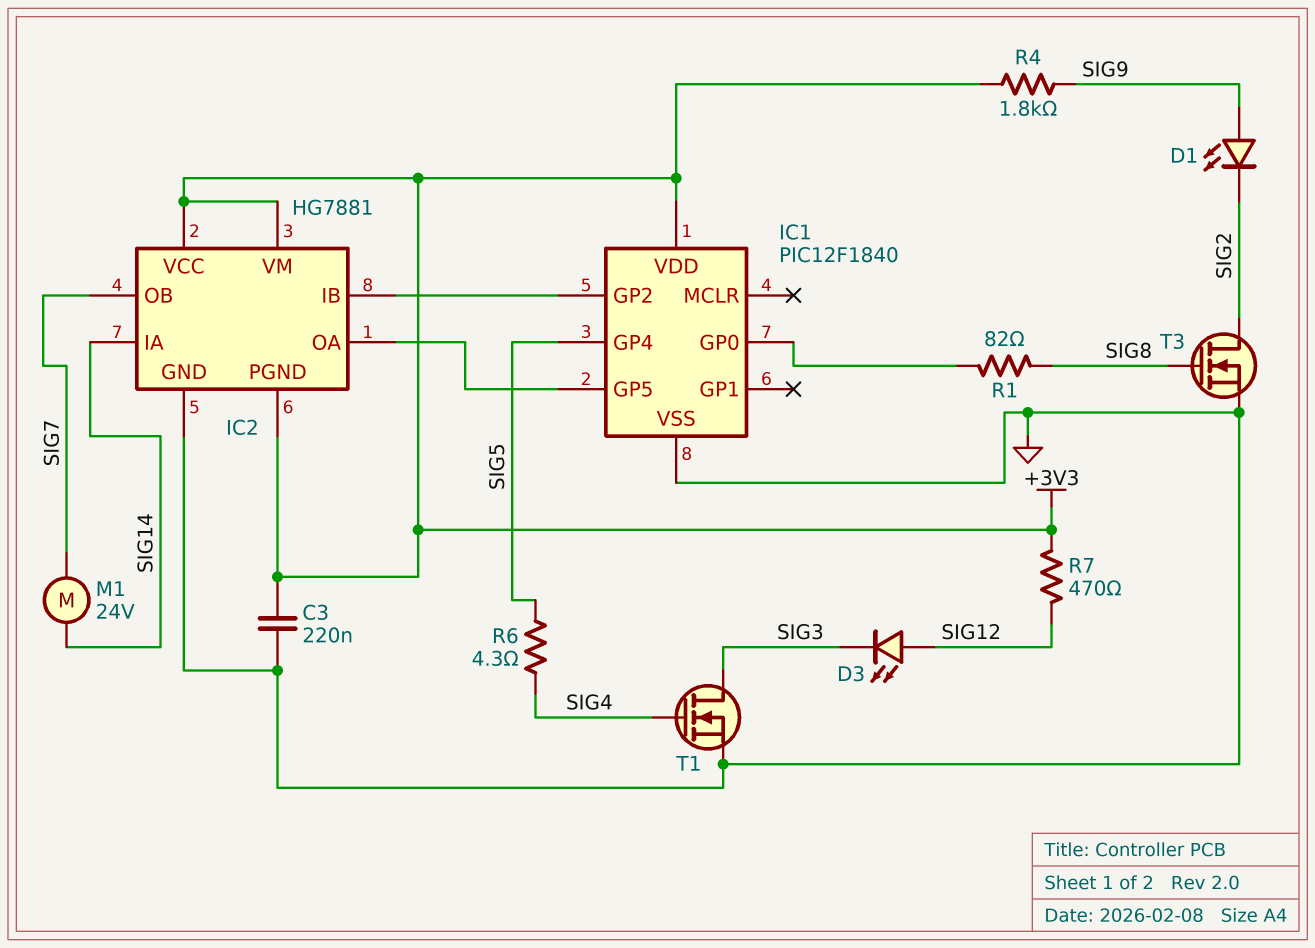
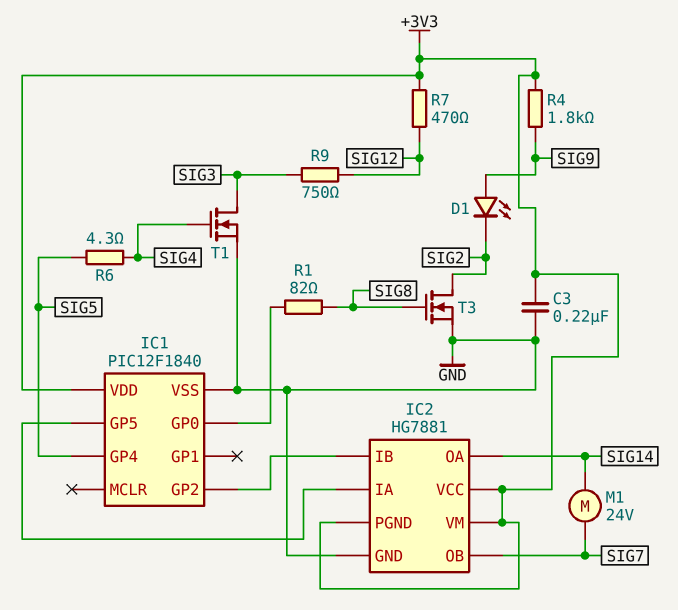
D3: LED (A SIG12, K SIG3) -> none
IC2 pin IA: SIG14 -> IC1/GP5
IC2 pin OA: IC1/GP5 -> SIG14
R9: none -> 750 (SIG3, SIG12)

